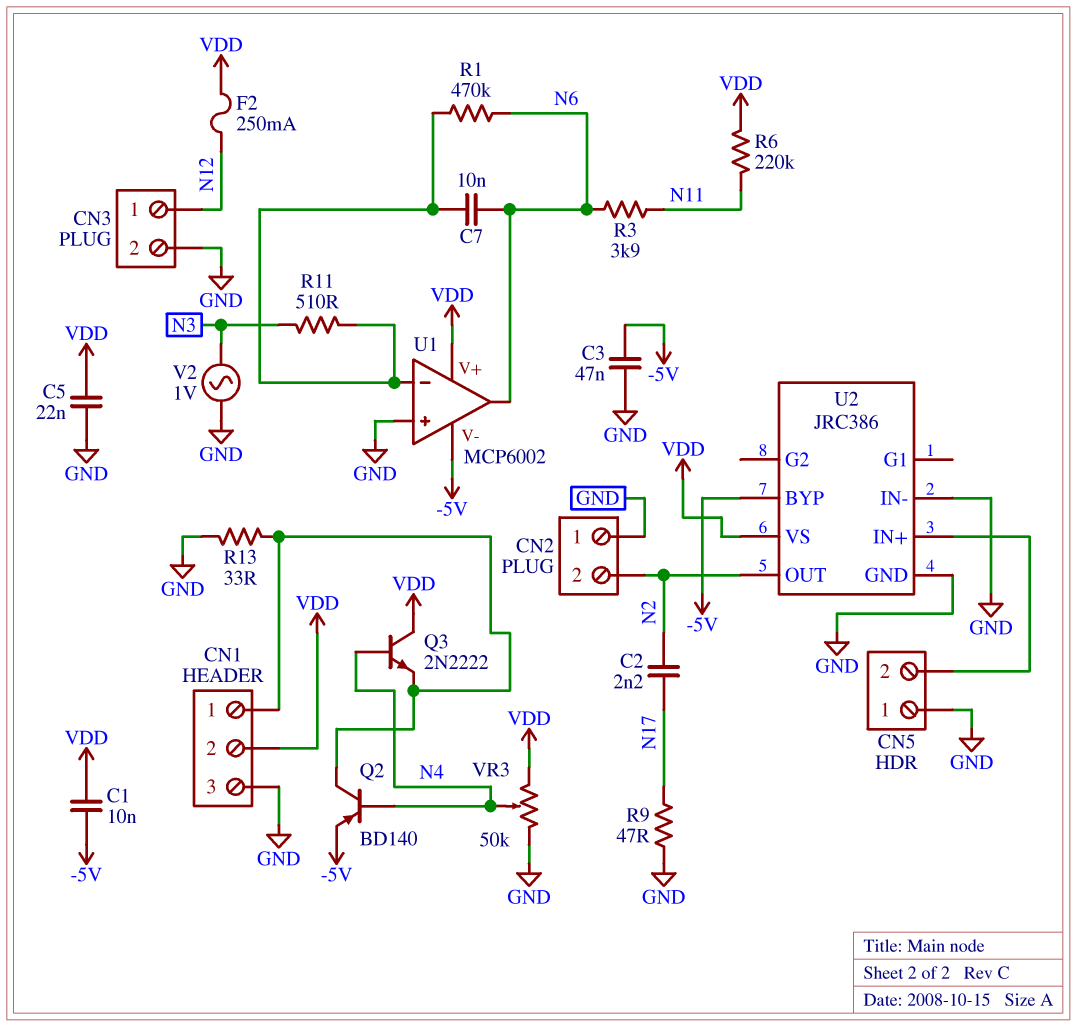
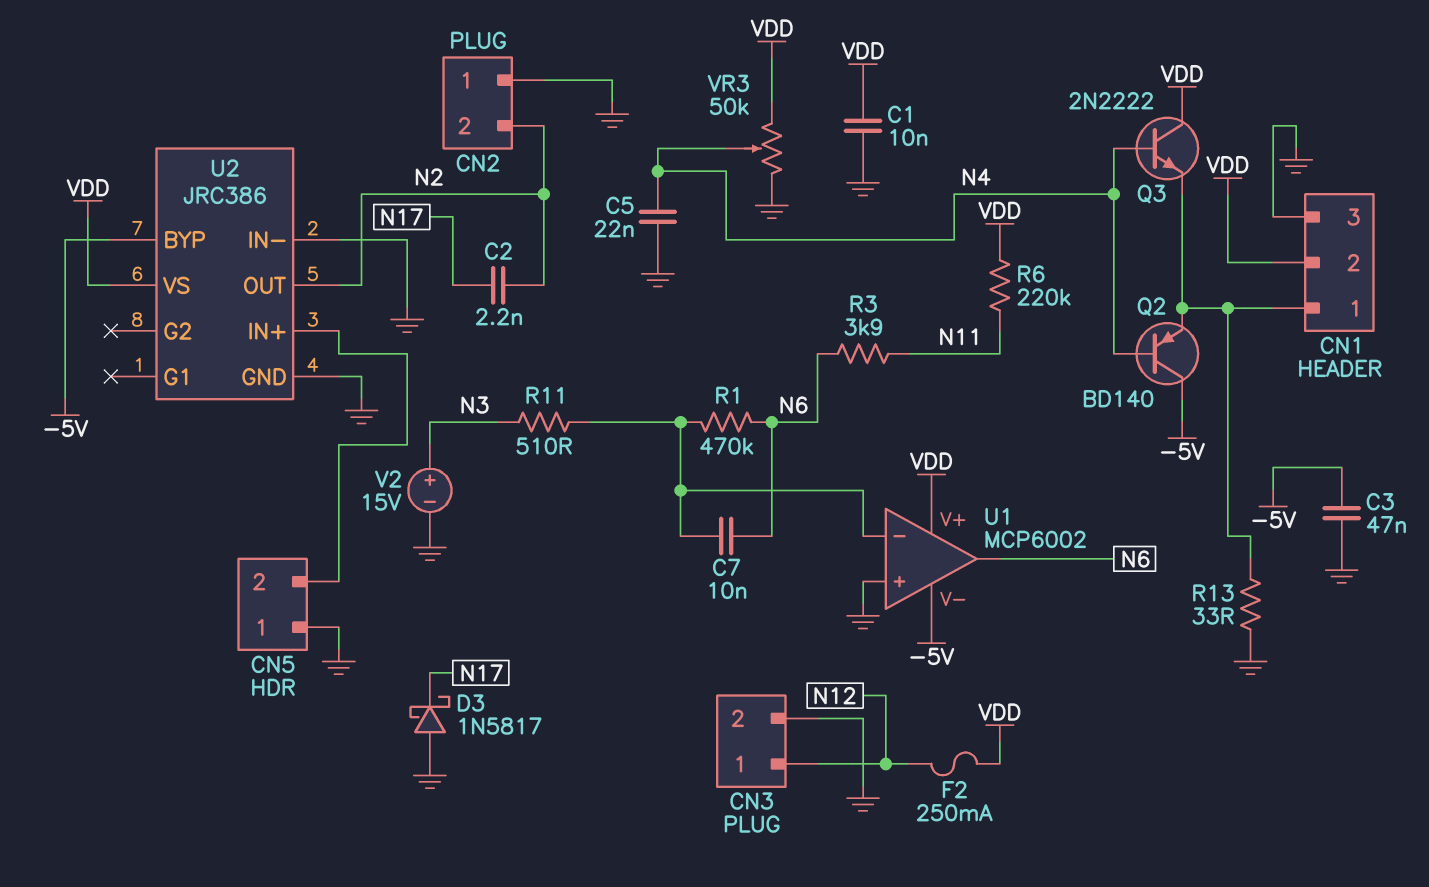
C1: 10nF (-5V, VDD) -> 10nF (GND, VDD)
C5: 22nF (GND, VDD) -> 22nF (GND, N4)
D3: none -> schottky 1N5817 (A GND, K N17)
Q2: PNP BD140 (B N4, C CN1/1, E -5V) -> PNP BD140 (B N4, C -5V, E CN1/1)
R9: 47 (GND, N17) -> none
V2: AC 1V (GND, N3) -> 15V (plus N3, minus GND)

